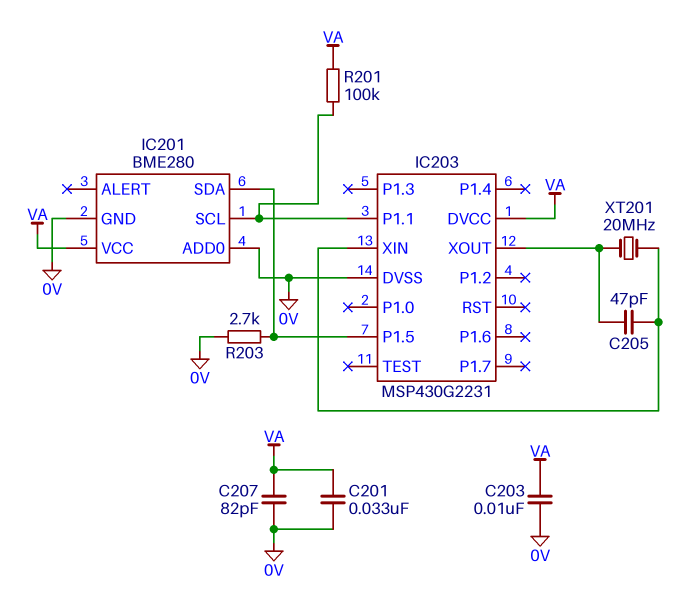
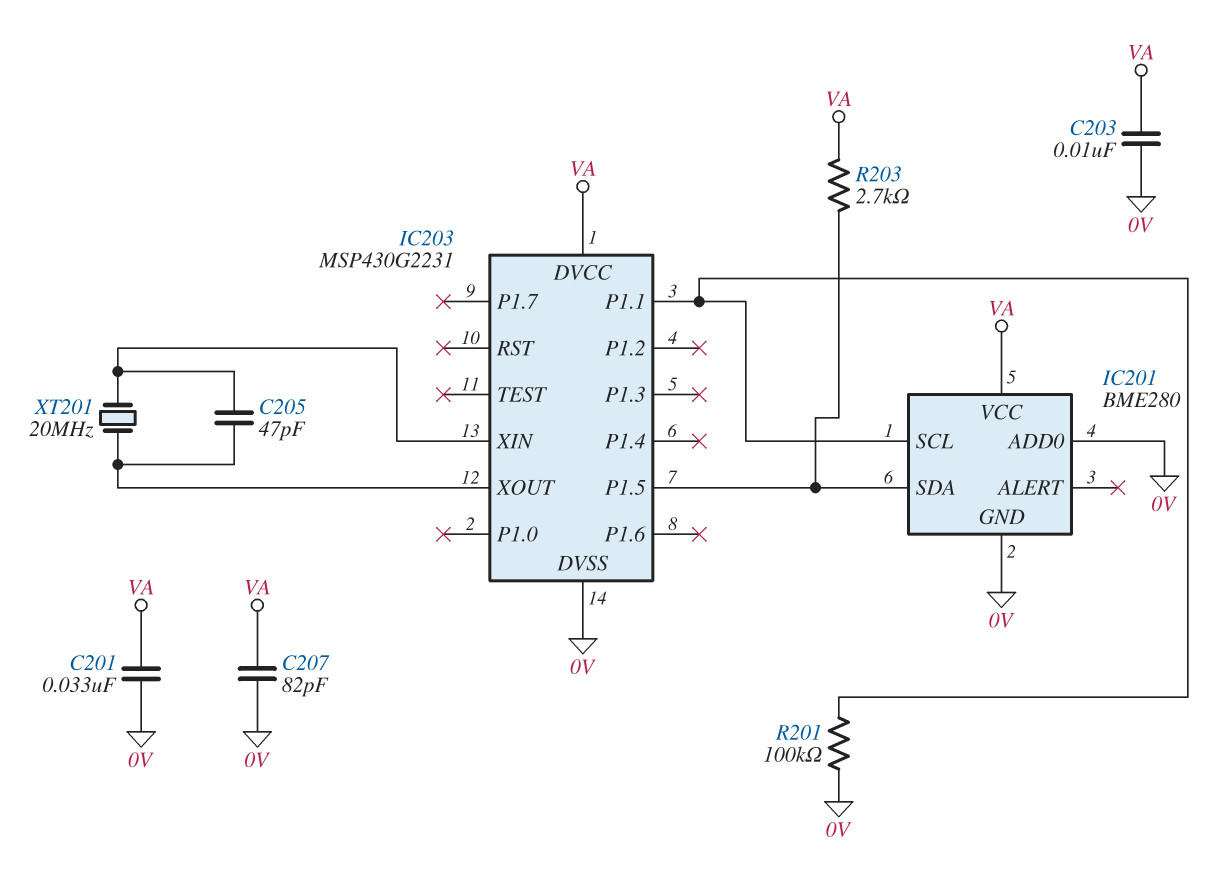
R201: 100k (IC201/SCL, VA) -> 100k (0V, IC201/SCL)
R203: 2.7k (0V, IC201/SDA) -> 2.7k (IC201/SDA, VA)

